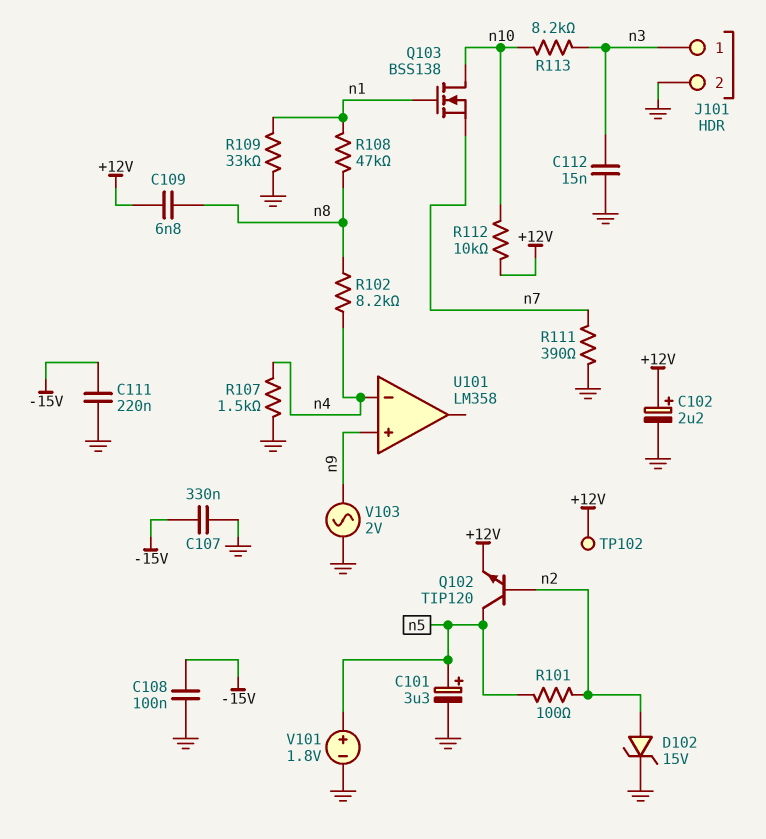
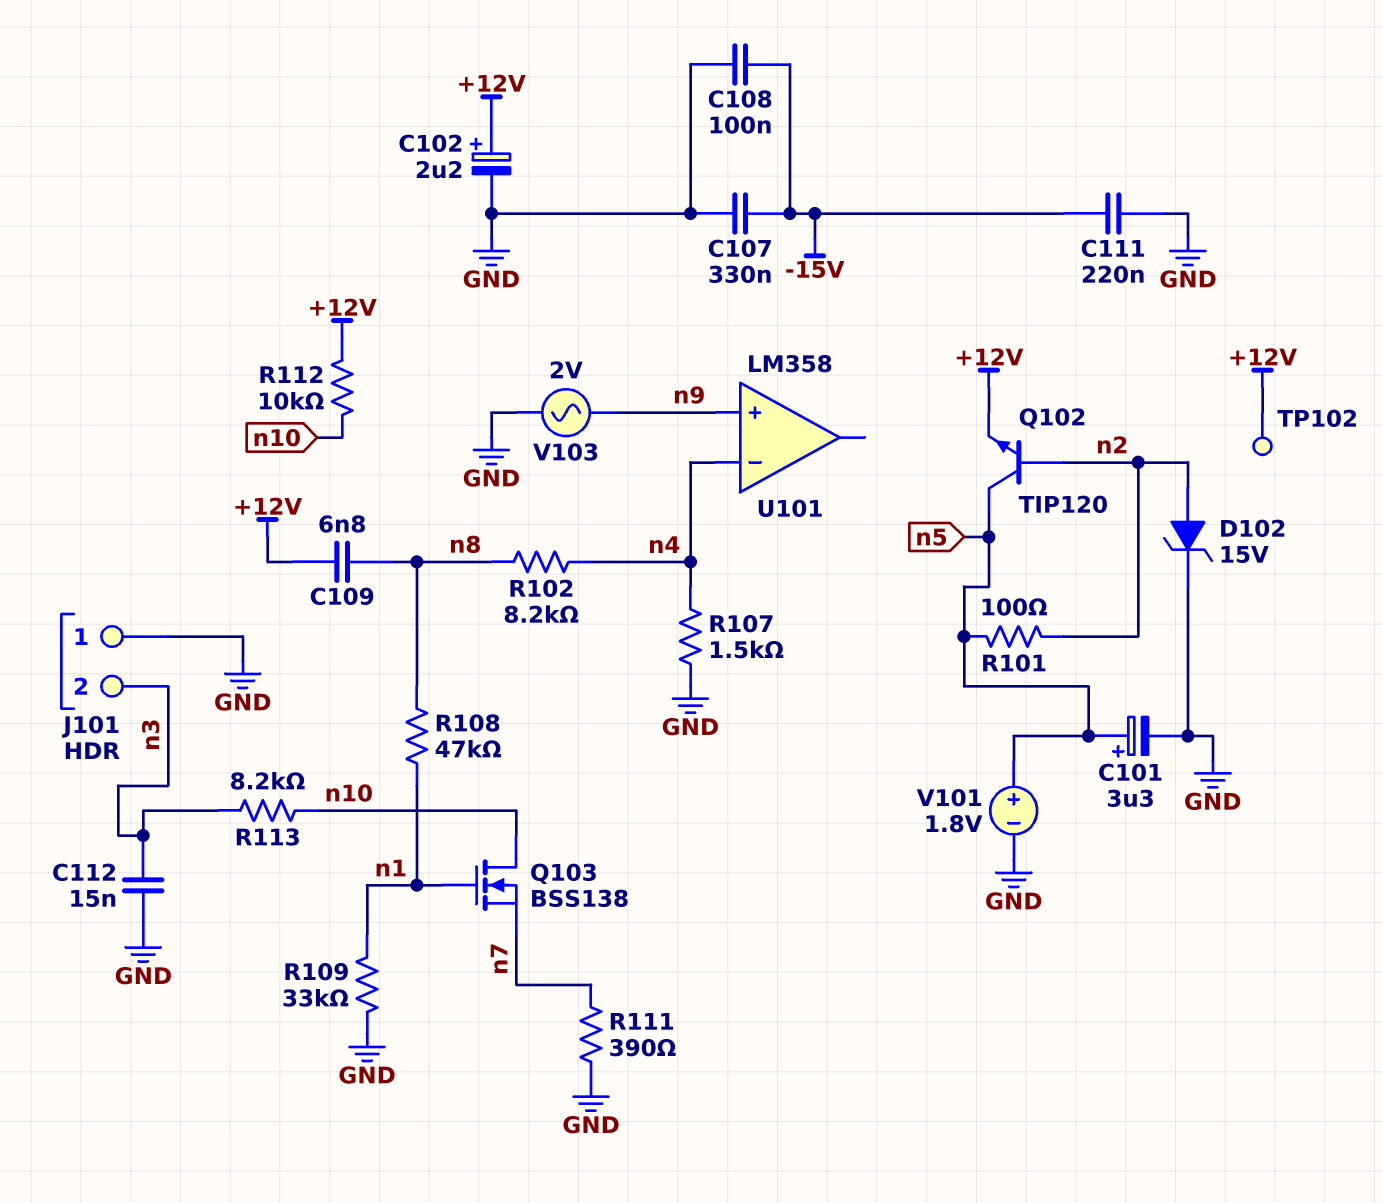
J101 pin 1: n3 -> GND
J101 pin 2: GND -> n3

